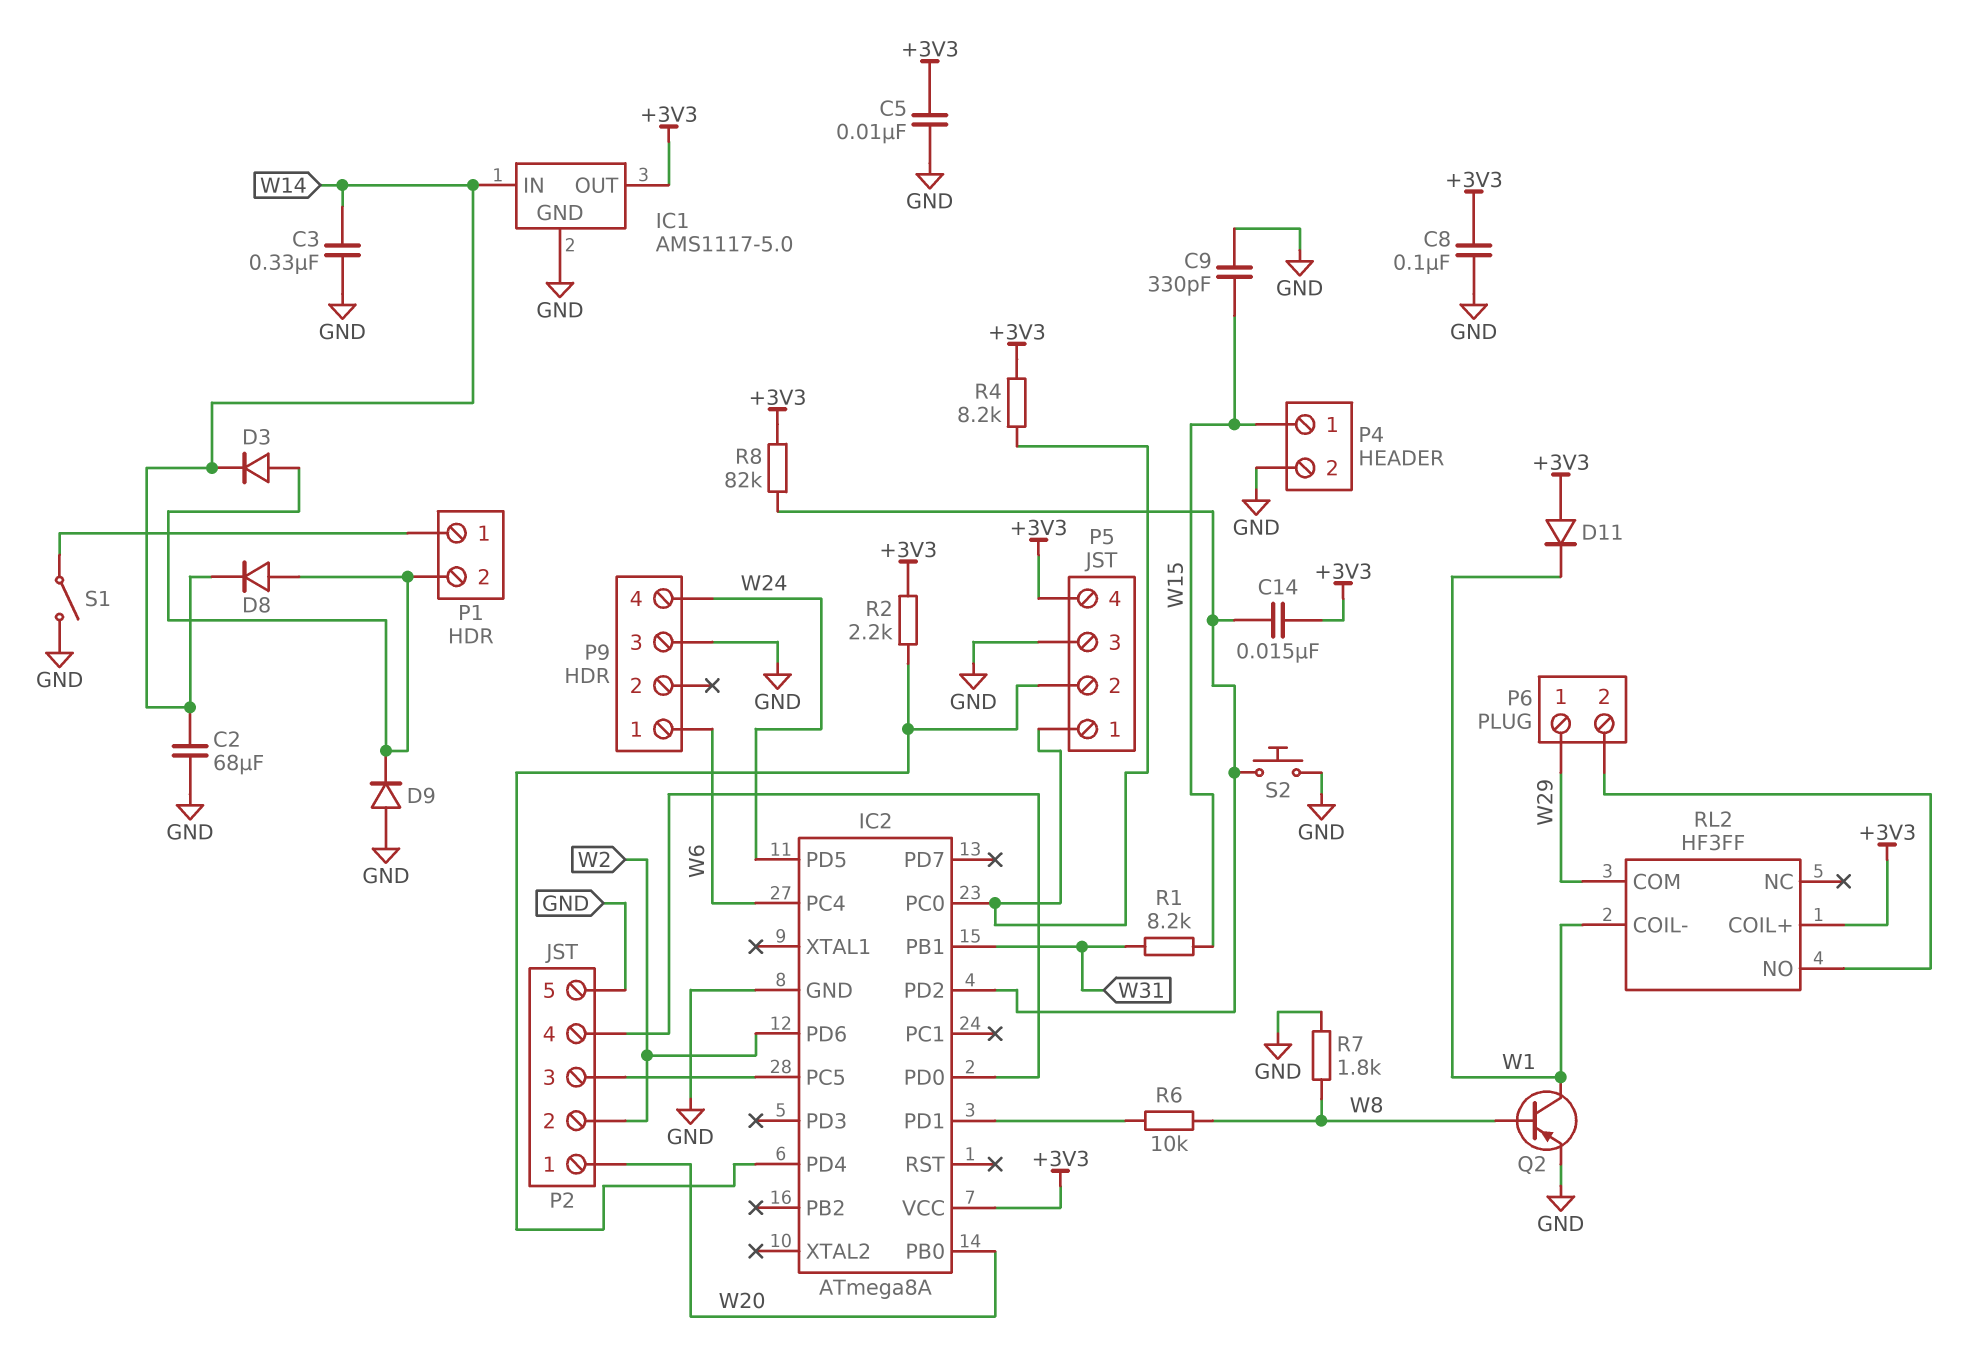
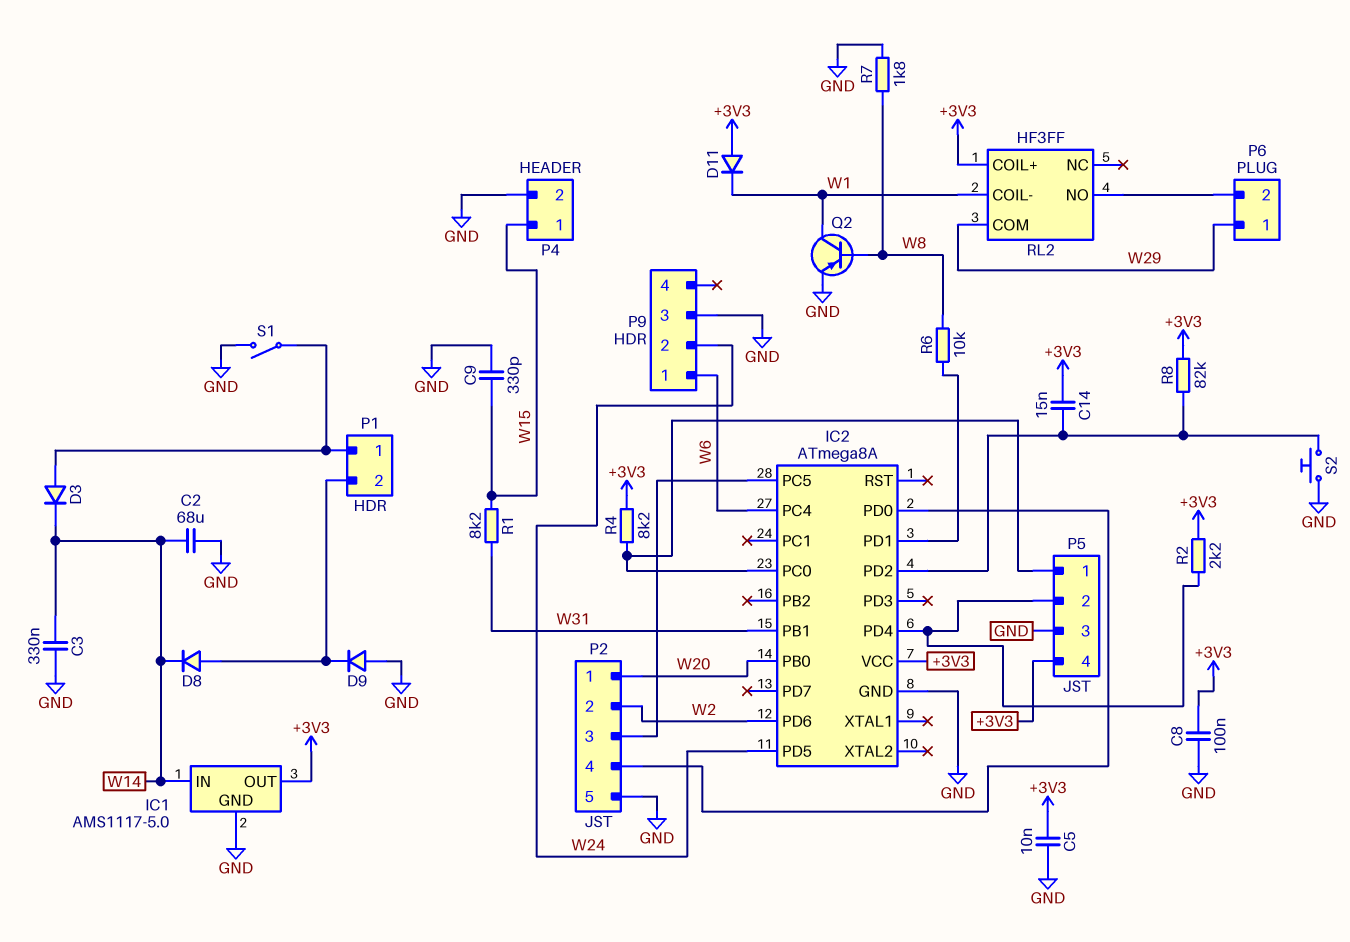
D3: diode (A P1/2, K W14) -> diode (A P1/1, K W14)
P9 pin 2: none -> W24
P9 pin 4: W24 -> none

